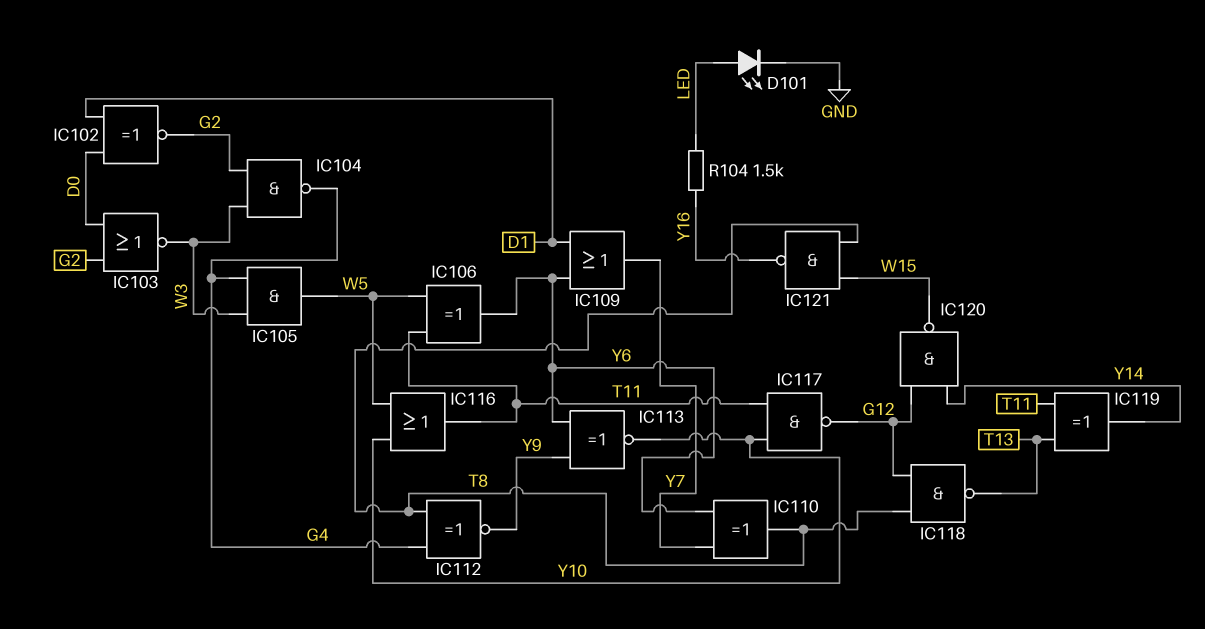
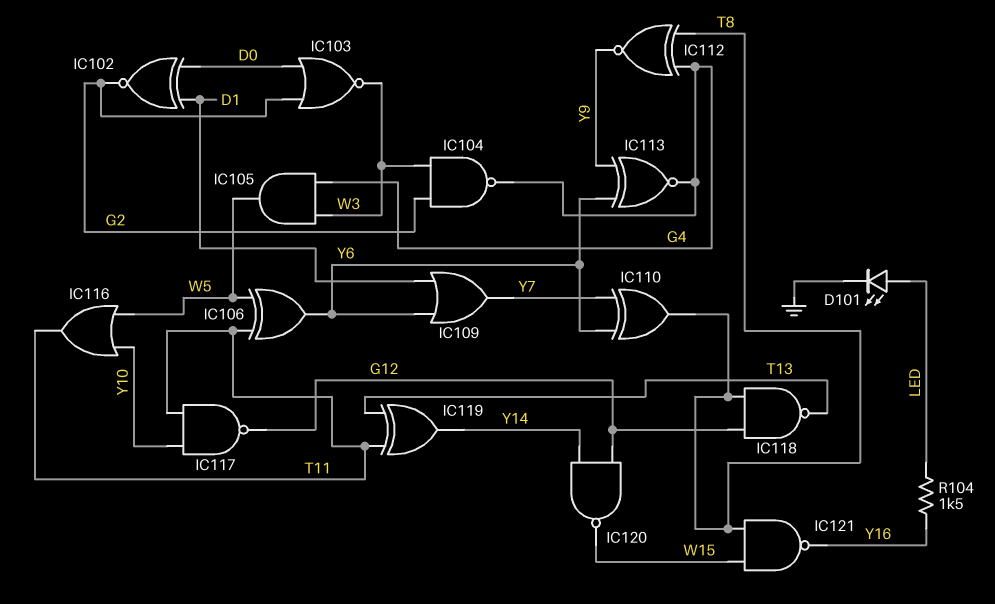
IC113: XNOR (in Y6, in Y9, out Y10) -> XNOR (in Y6, in Y9, out G4)

